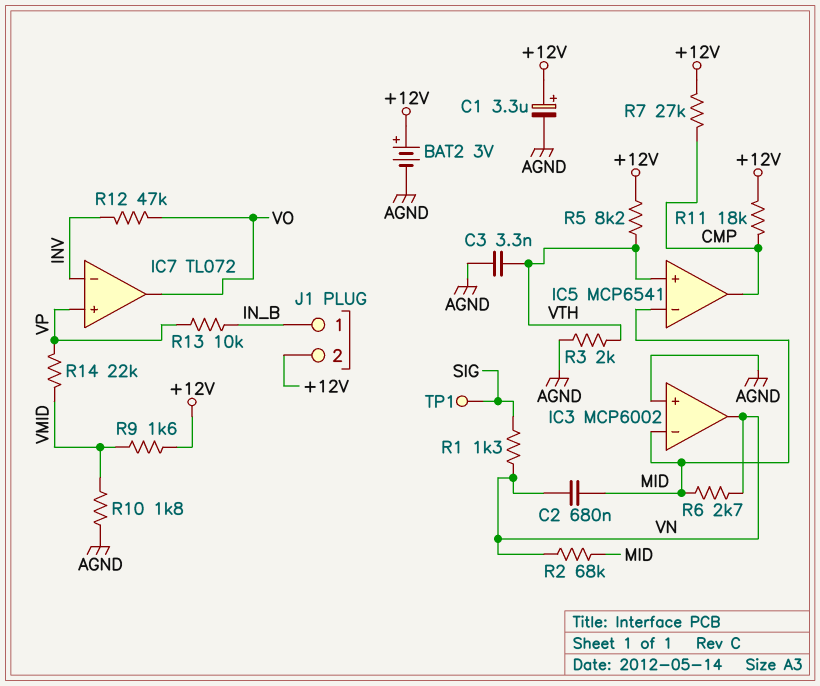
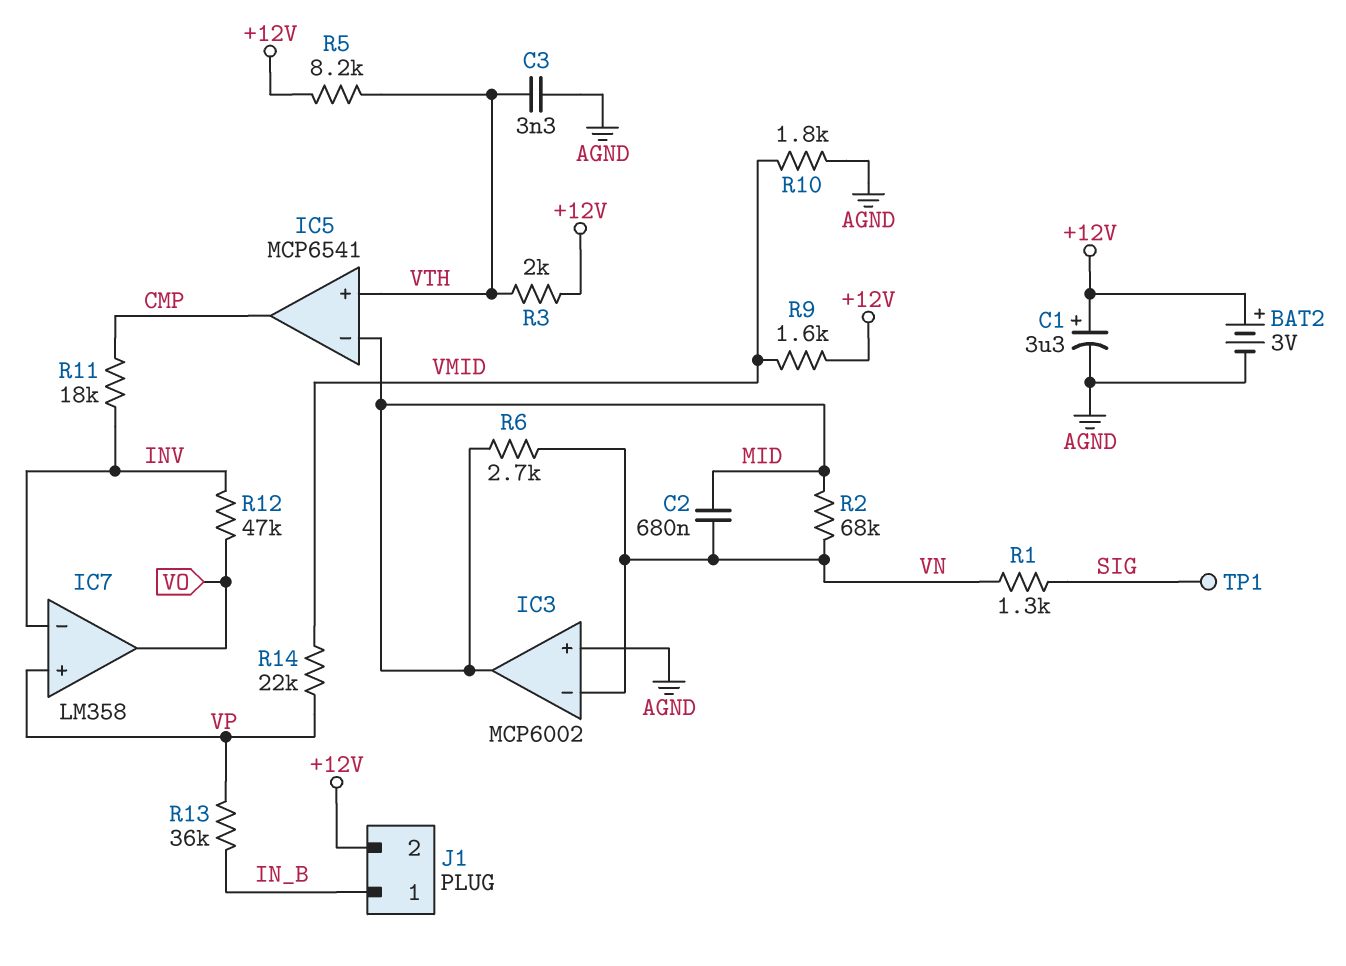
IC3 pin in-: MID -> VN
IC3 pin out: VN -> MID
IC7: TL072 -> LM358
R3: 2k (AGND, VTH) -> 2k (+12V, VTH)
R7: 27k (+12V, CMP) -> none
R11: 18k (+12V, CMP) -> 18k (CMP, INV)
R13: 10k (IN_B, VP) -> 36k (IN_B, VP)

